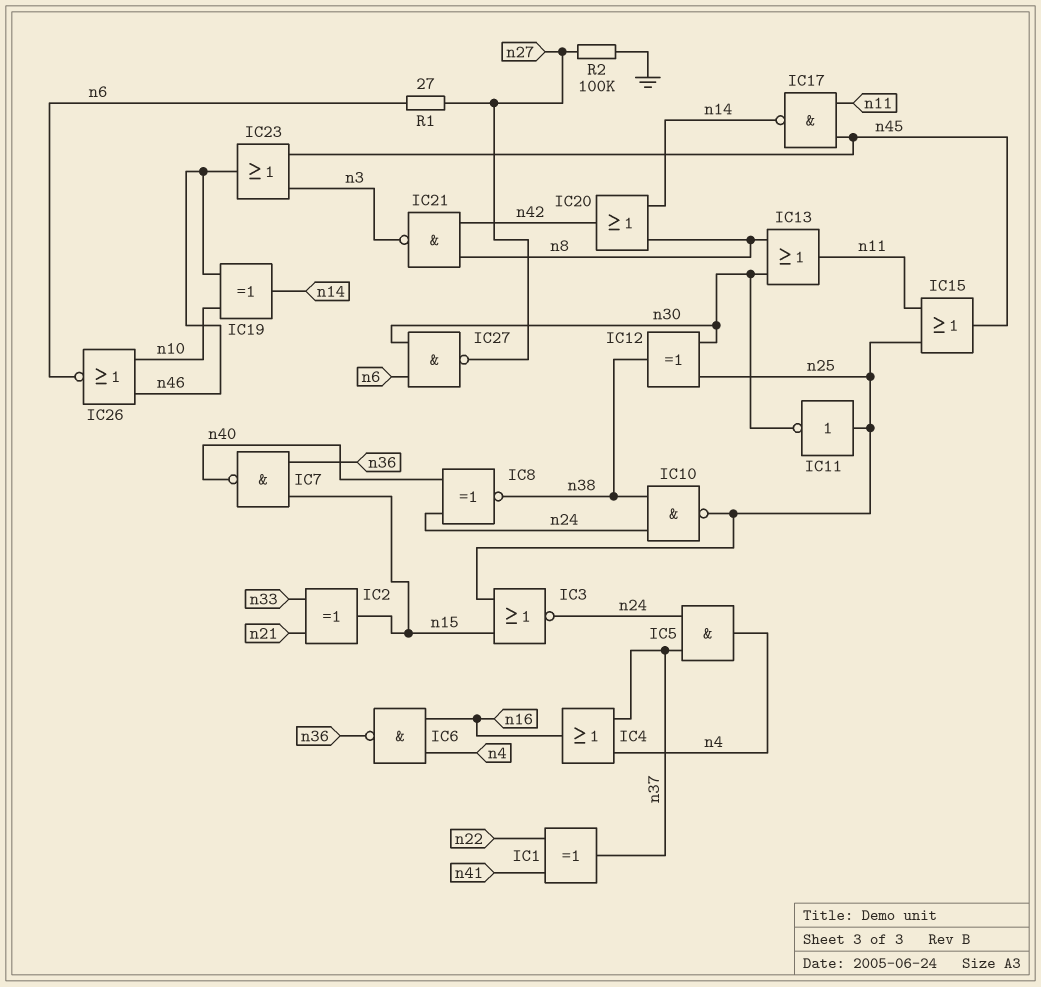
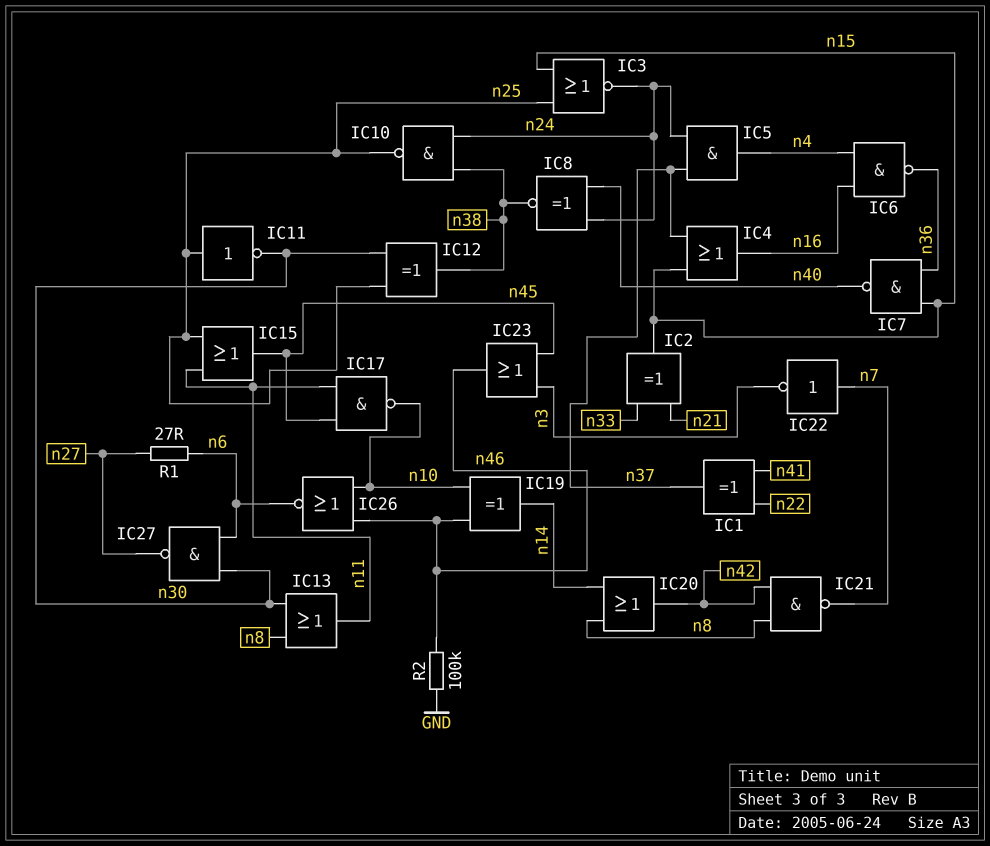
IC4: OR (in n4, in n37, out n16) -> OR (in n15, in n37, out n16)
IC17: NAND (in n11, in n45, out n14) -> NAND (in n11, in n45, out n10)
IC21: NAND (in n8, in n42, out n3) -> NAND (in n8, in n42, out n7)
IC22: none -> NOT (in n7, out n3)
R2: 100k (GND, n27) -> 100k (GND, n46)

